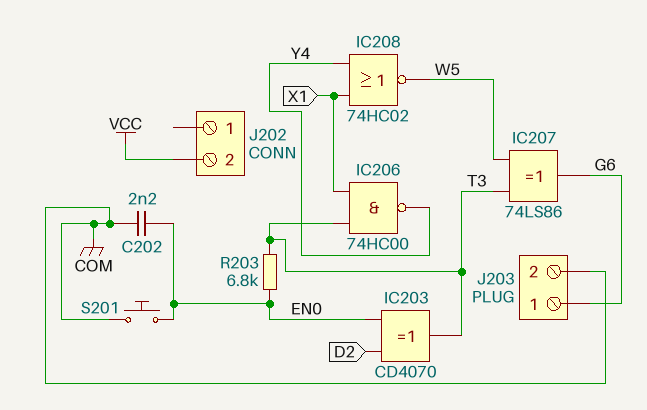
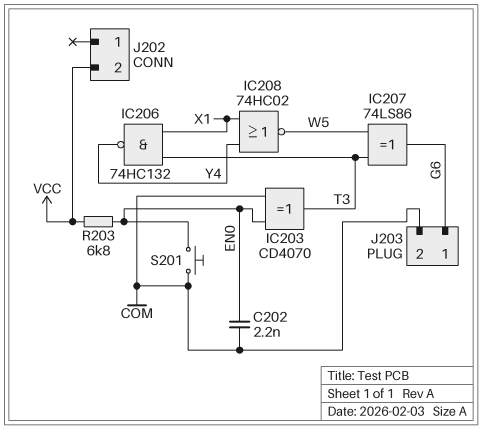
IC203: XOR CD4070 (in D2, in EN0, out T3) -> XOR CD4070 (in COM, in EN0, out T3)
IC206: NAND 74HC00 (in T3, in X1, out Y4) -> NAND 74HC132 (in T3, in X1, out Y4)
R203: 6.8k (EN0, T3) -> 6.8k (EN0, VCC)

